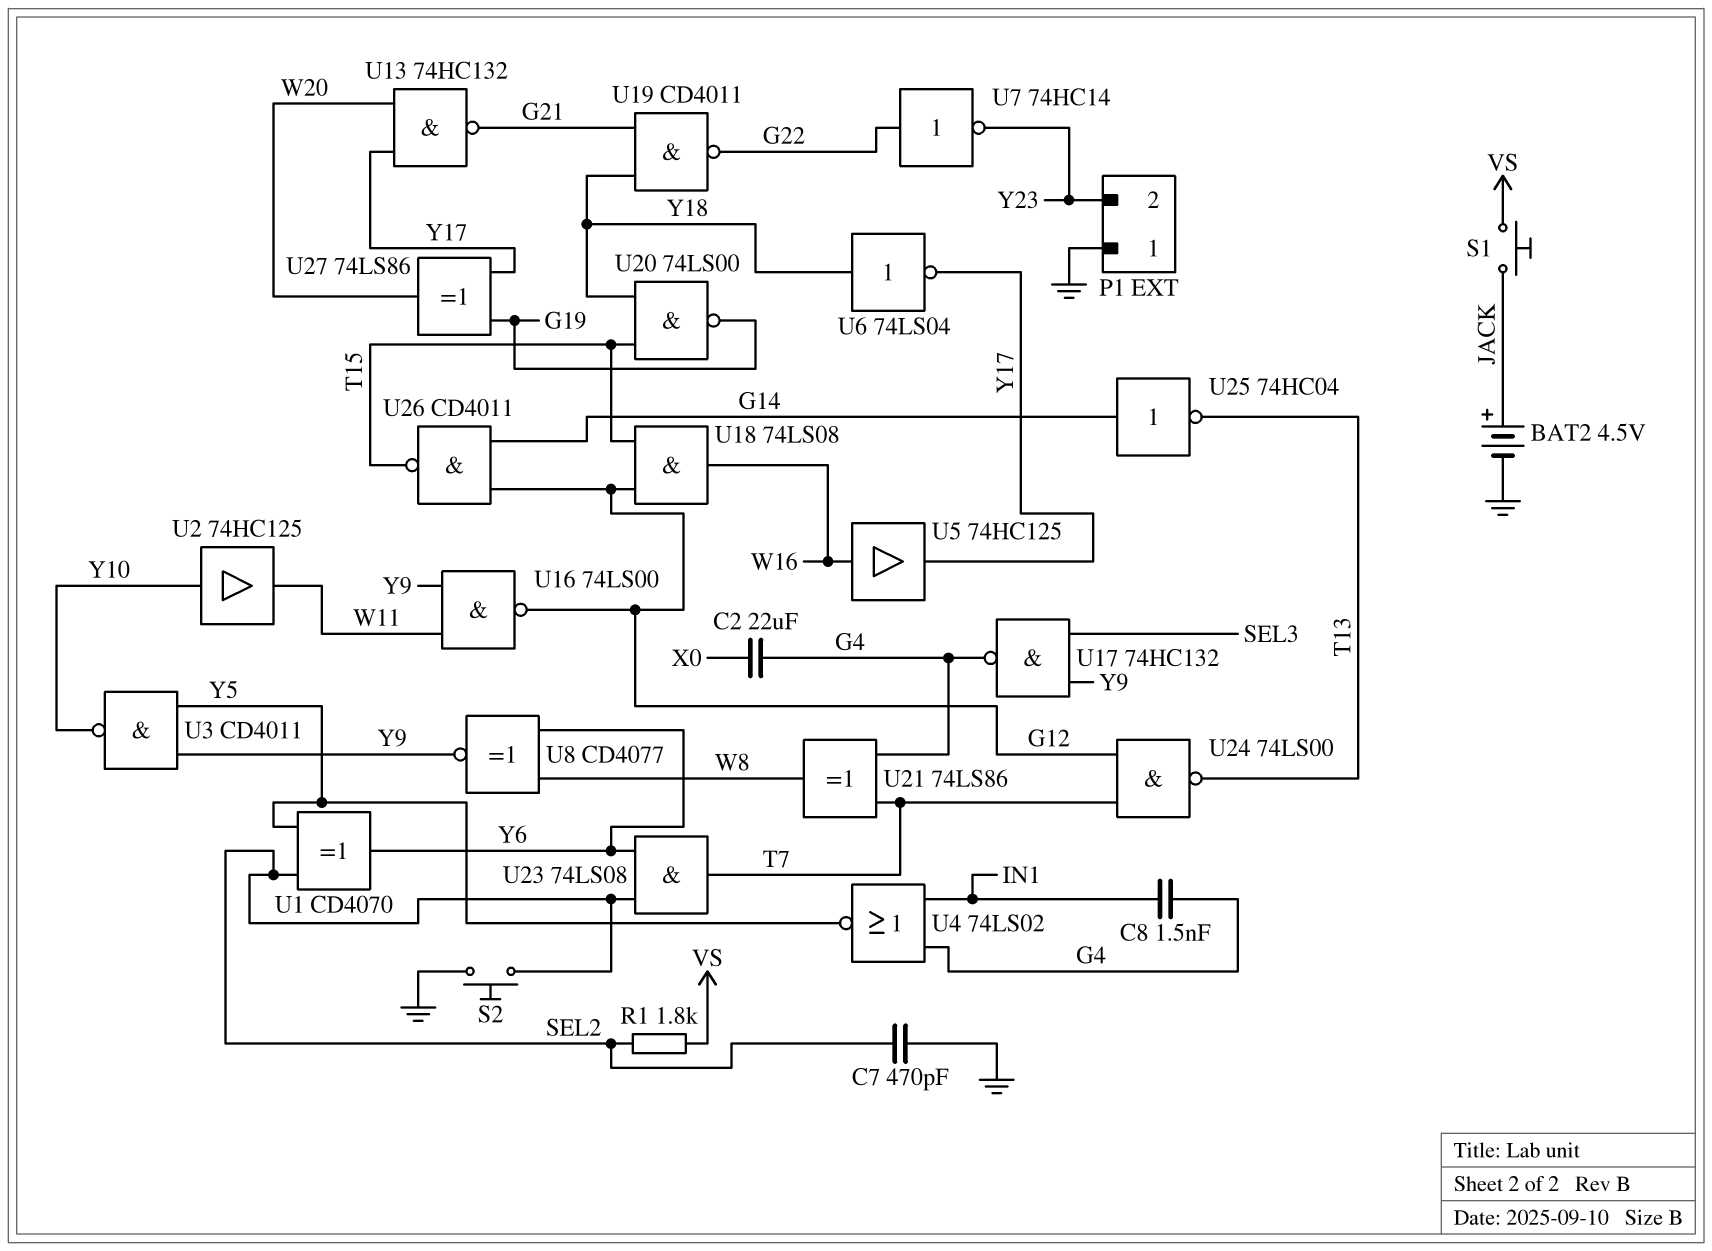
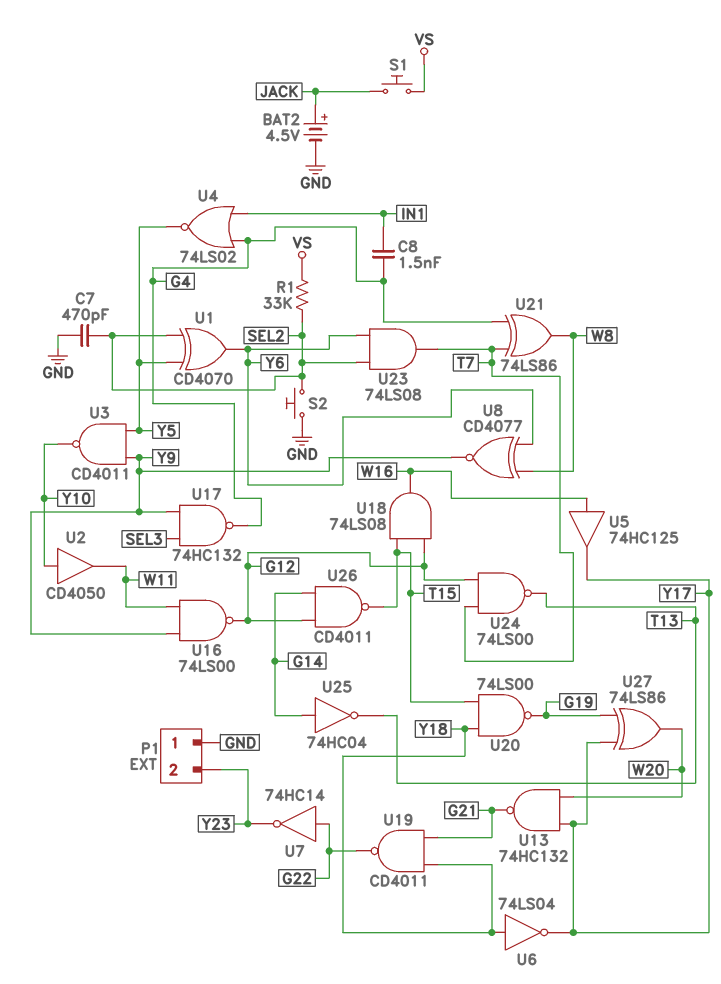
C2: 22uF (G4, X0) -> none
R1: 1.8k (SEL2, VS) -> 33k (SEL2, VS)
U2: buffer 74HC125 (in Y10, out W11) -> buffer CD4050 (in Y10, out W11)

